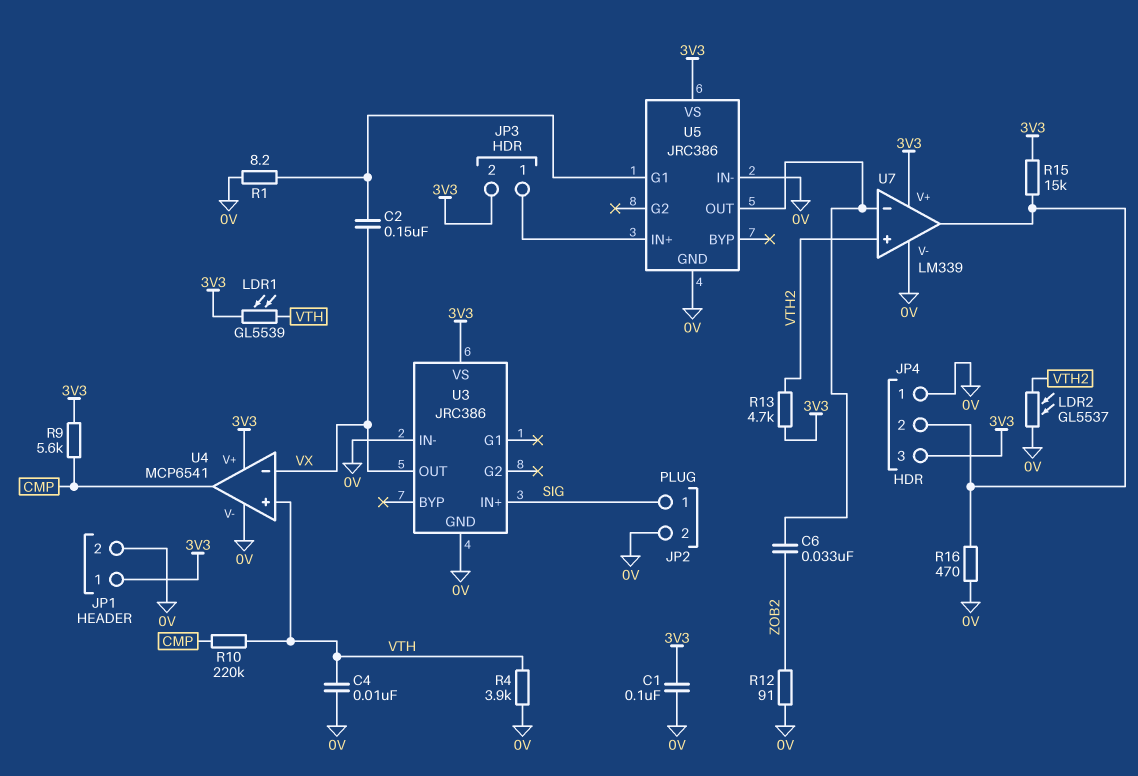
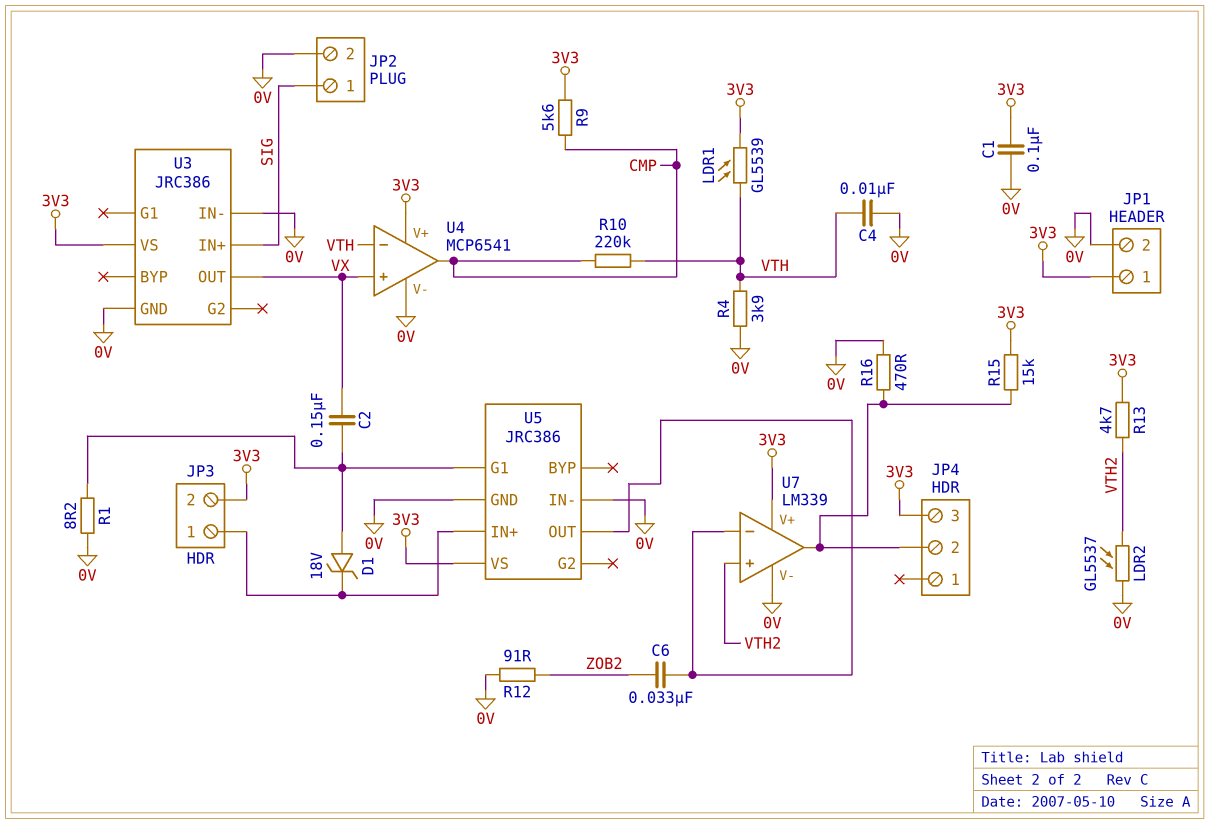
D1: none -> zener 18V (A U5/G1, K JP3/1)
JP4 pin 1: 0V -> none
U4 pin in+: VTH -> VX
U4 pin in-: VX -> VTH

